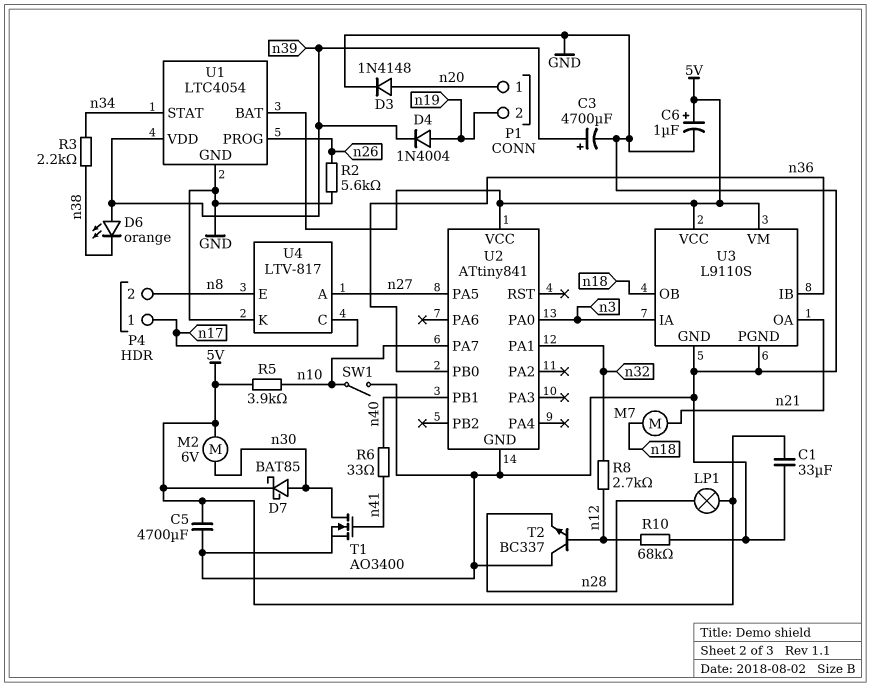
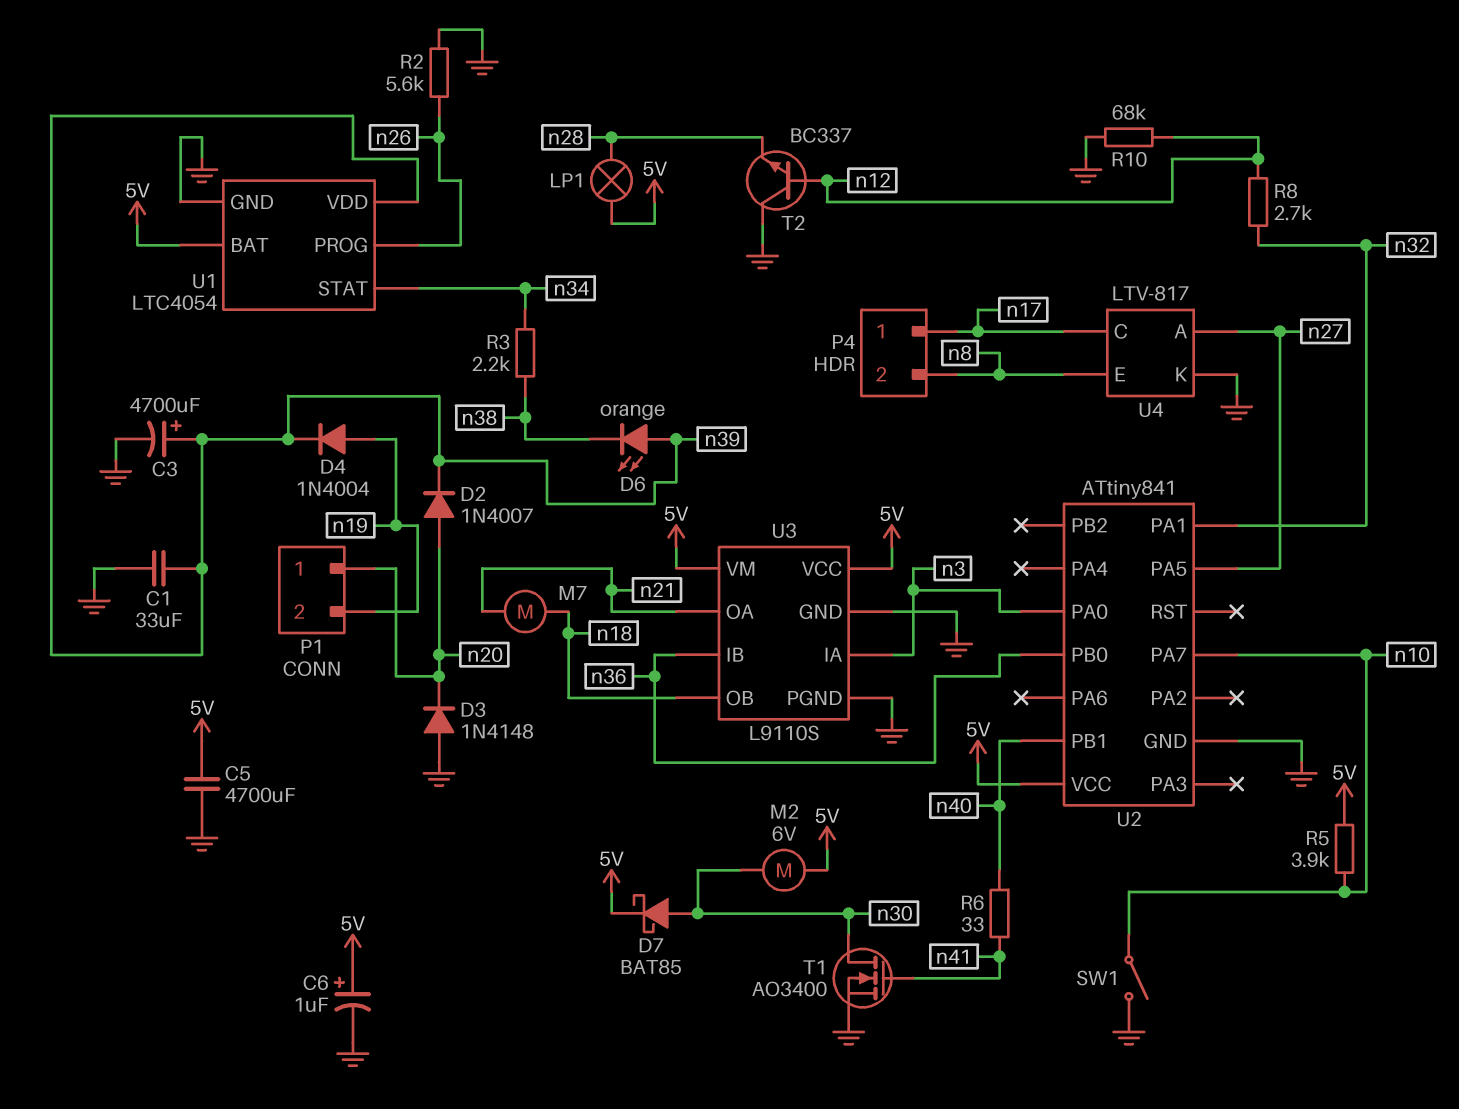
C1: 33uF (5V, GND) -> 33uF (GND, n39)
D2: none -> diode 1N4007 (A n20, K n39)
D3: diode 1N4148 (A n20, K GND) -> diode 1N4148 (A GND, K n20)

